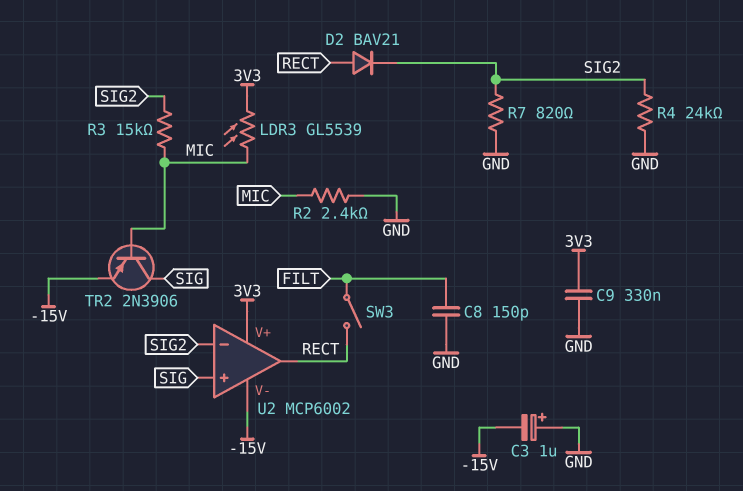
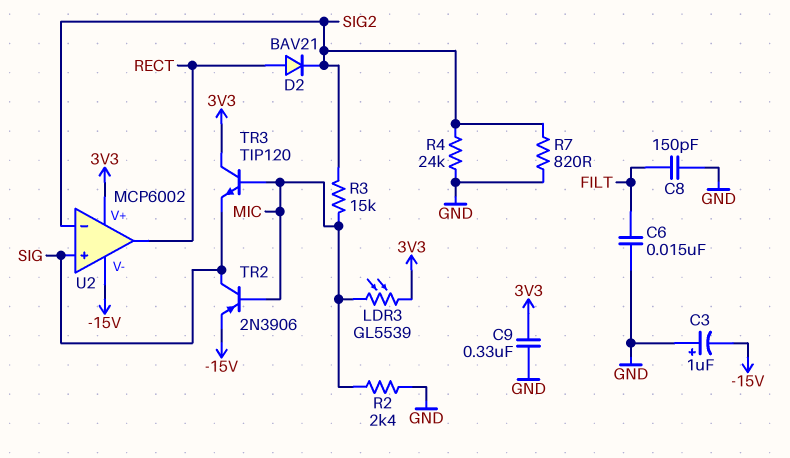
C6: none -> 15nF (FILT, GND)
SW3: switch (FILT, RECT) -> none
TR3: none -> NPN TIP120 (B MIC, C 3V3, E SIG)

